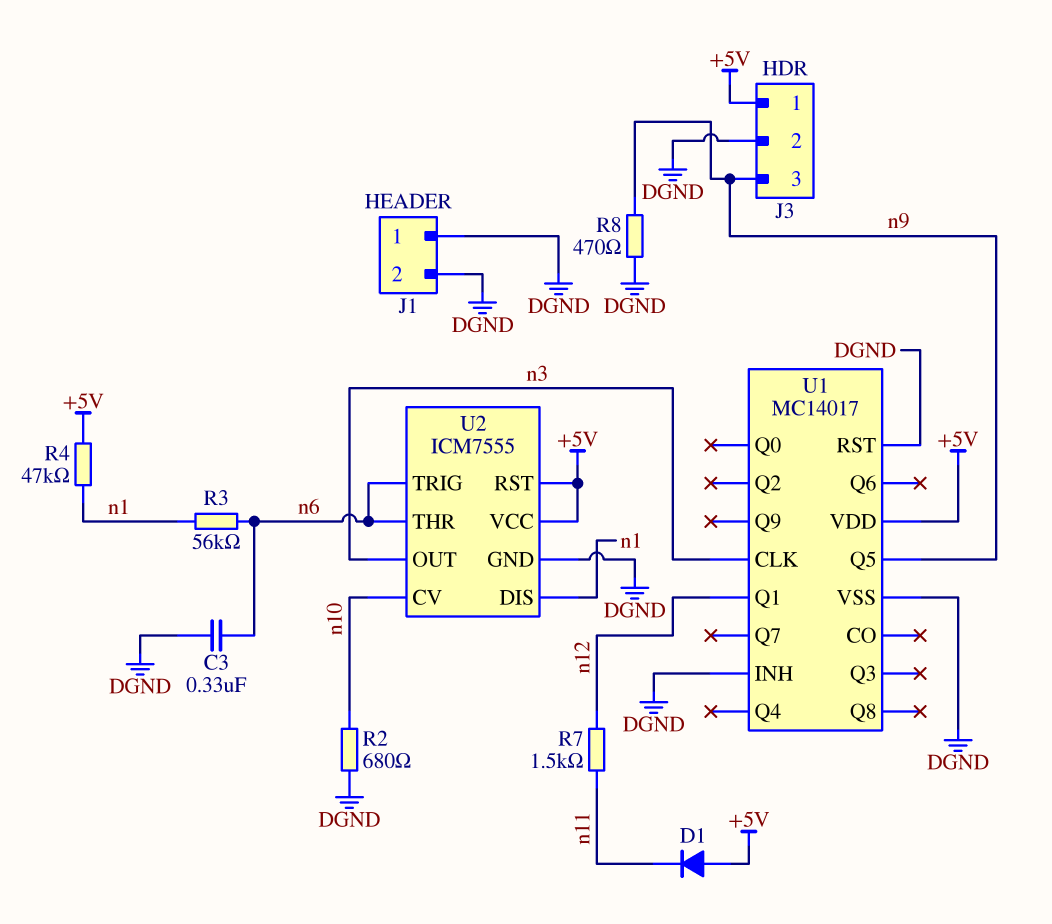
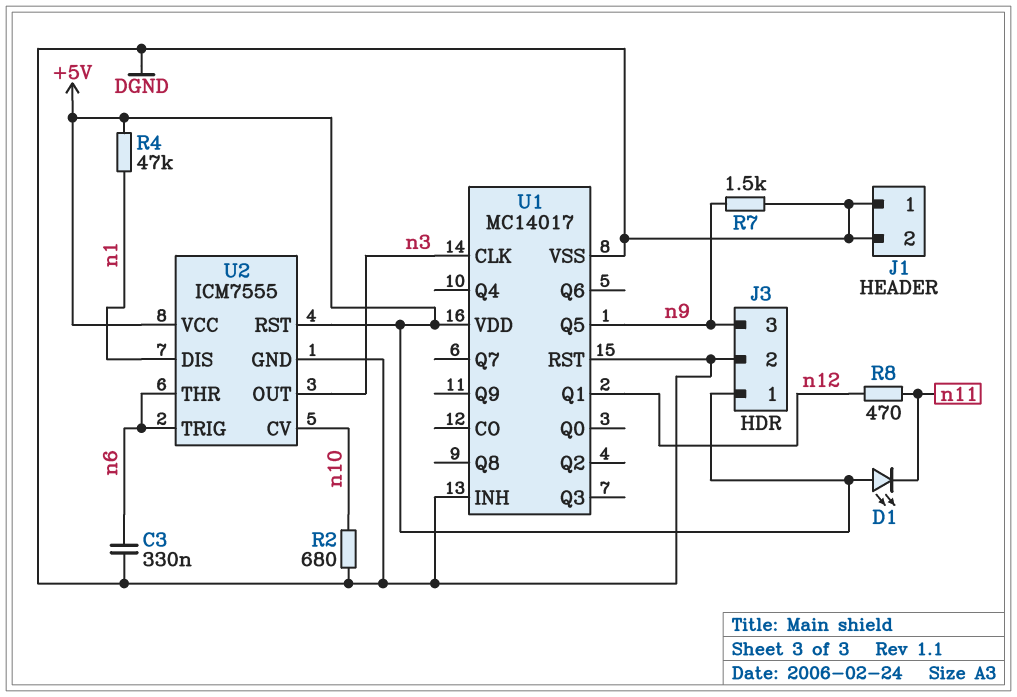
D1: diode (A +5V, K n11) -> LED (A +5V, K n11)
R3: 56k (n1, n6) -> none
R7: 1.5k (n11, n12) -> 1.5k (DGND, n9)
R8: 470 (DGND, n9) -> 470 (n11, n12)

